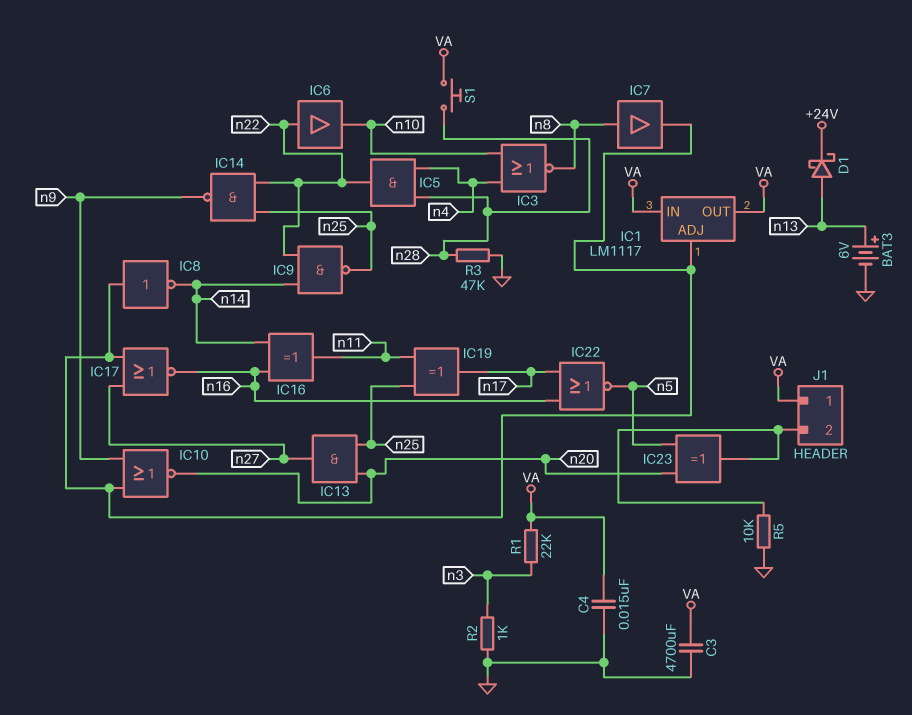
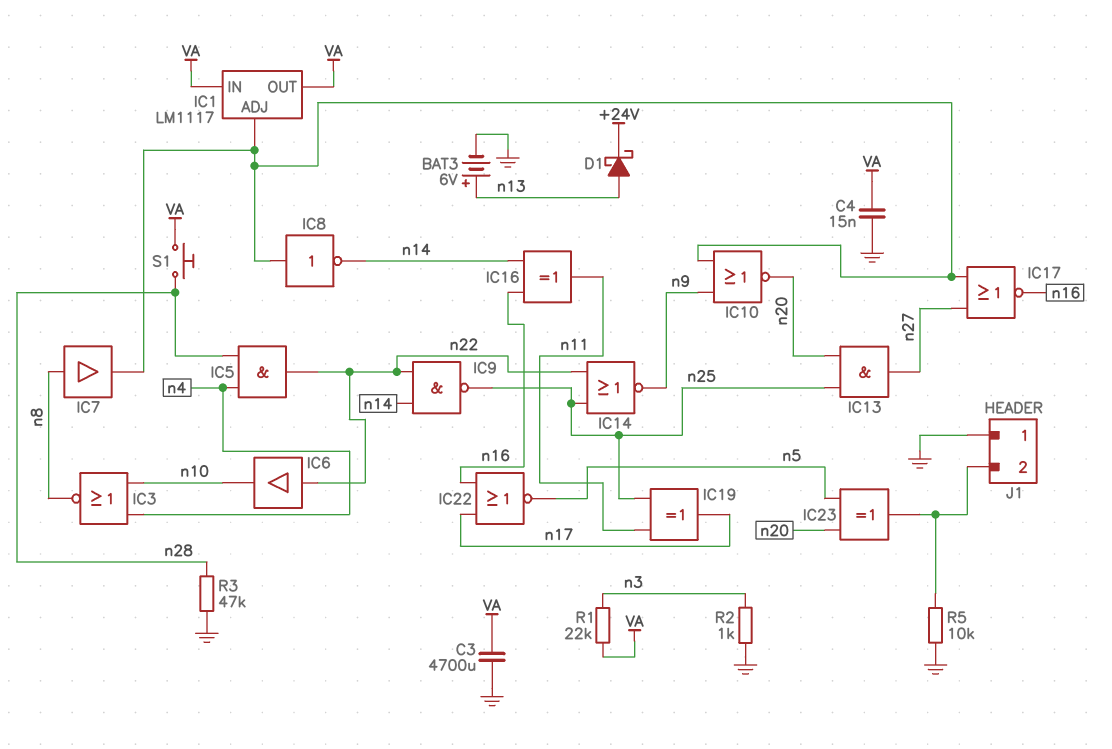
IC14: NAND (in n22, in n25, out n9) -> NOR (in n22, in n25, out n9)
J1 pin 1: VA -> GND

